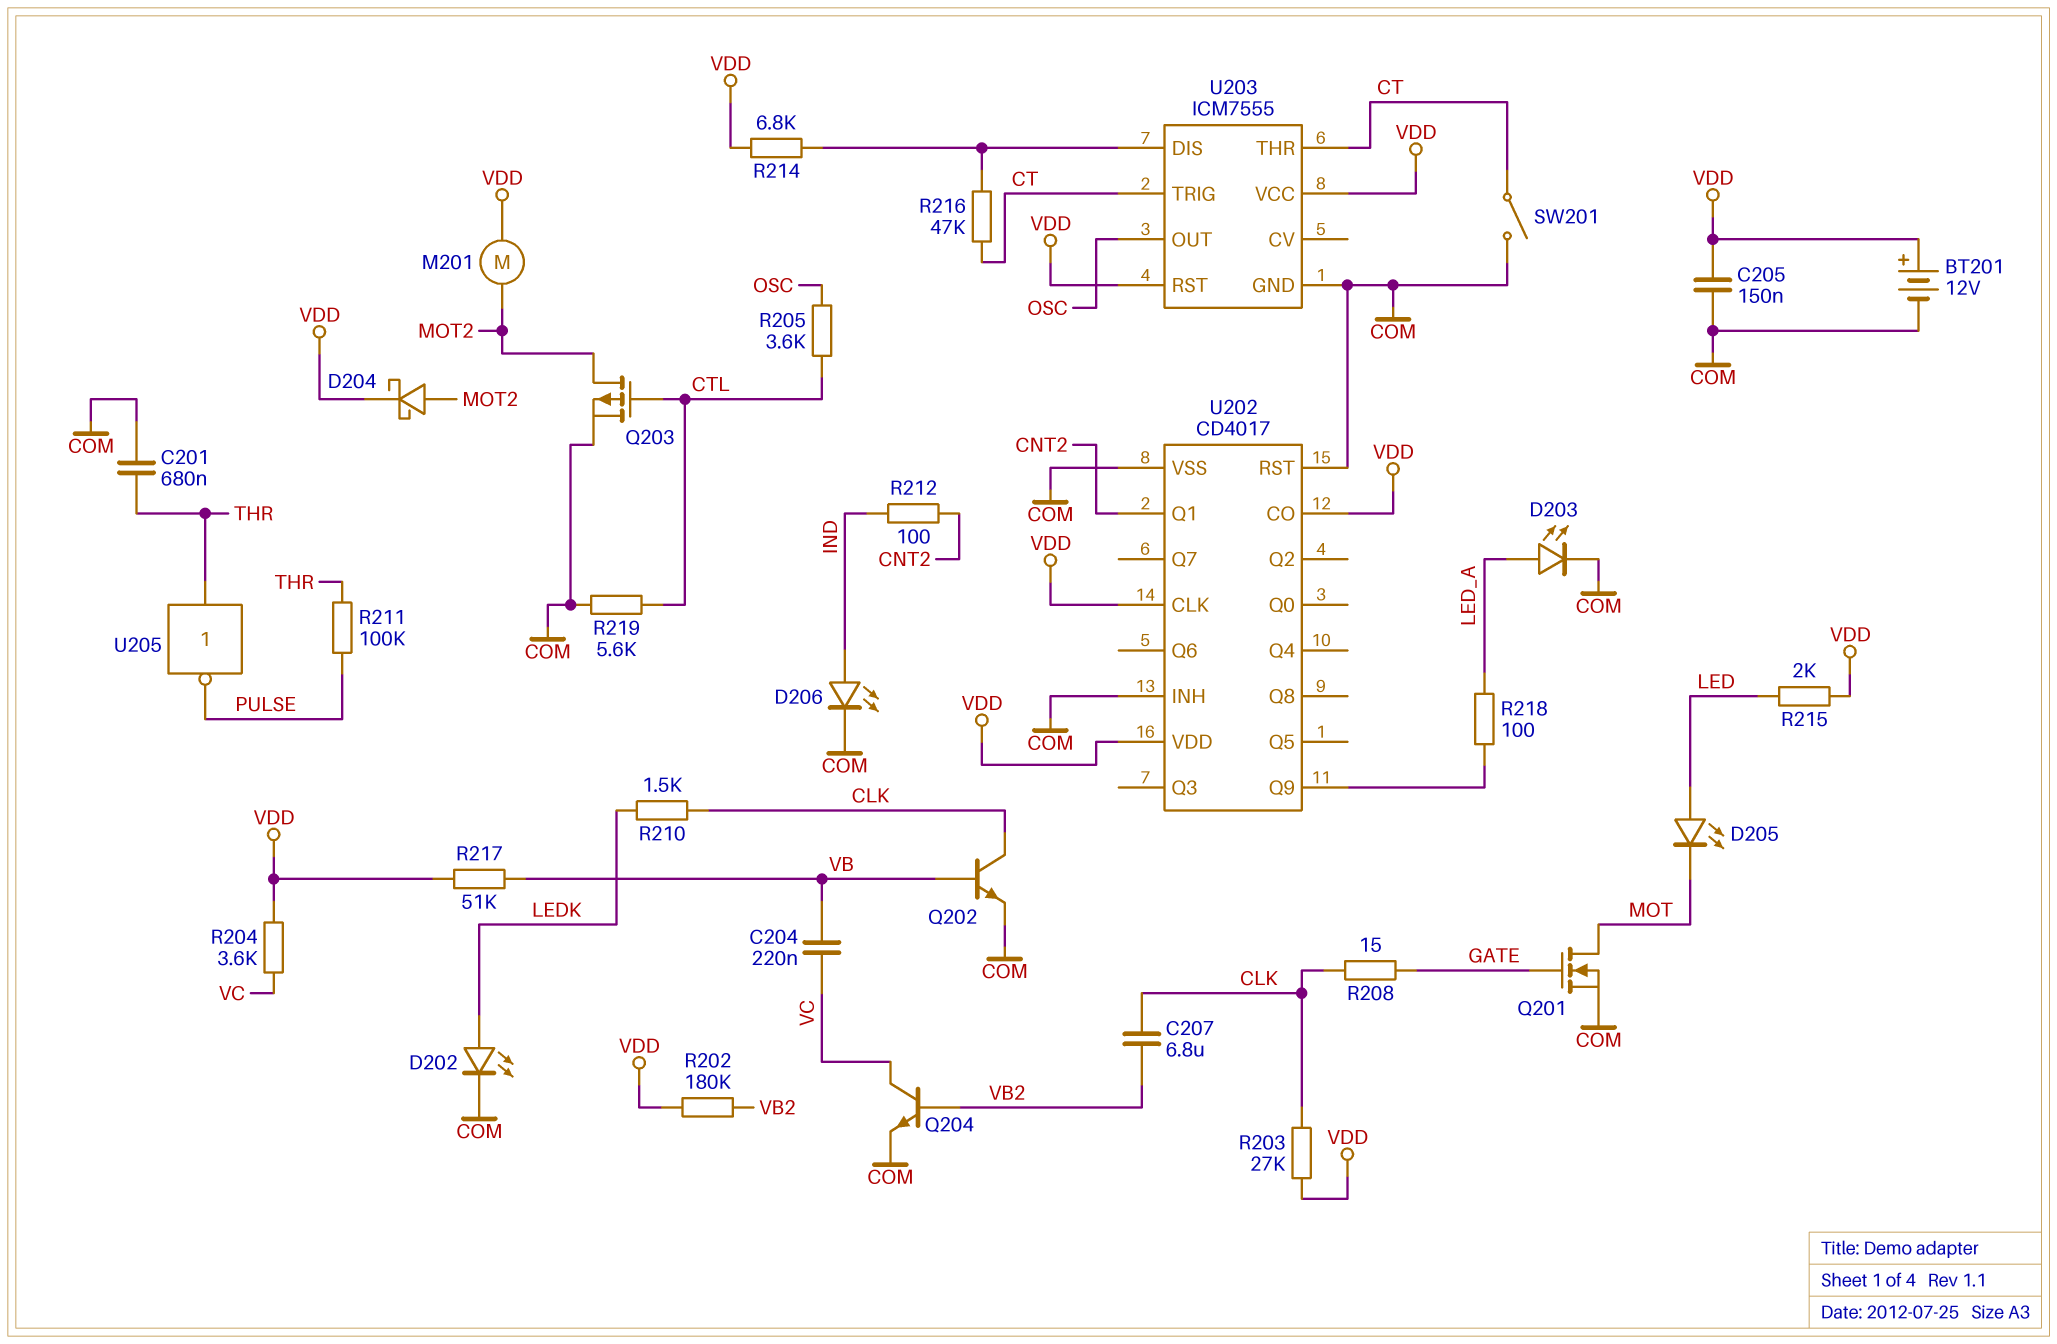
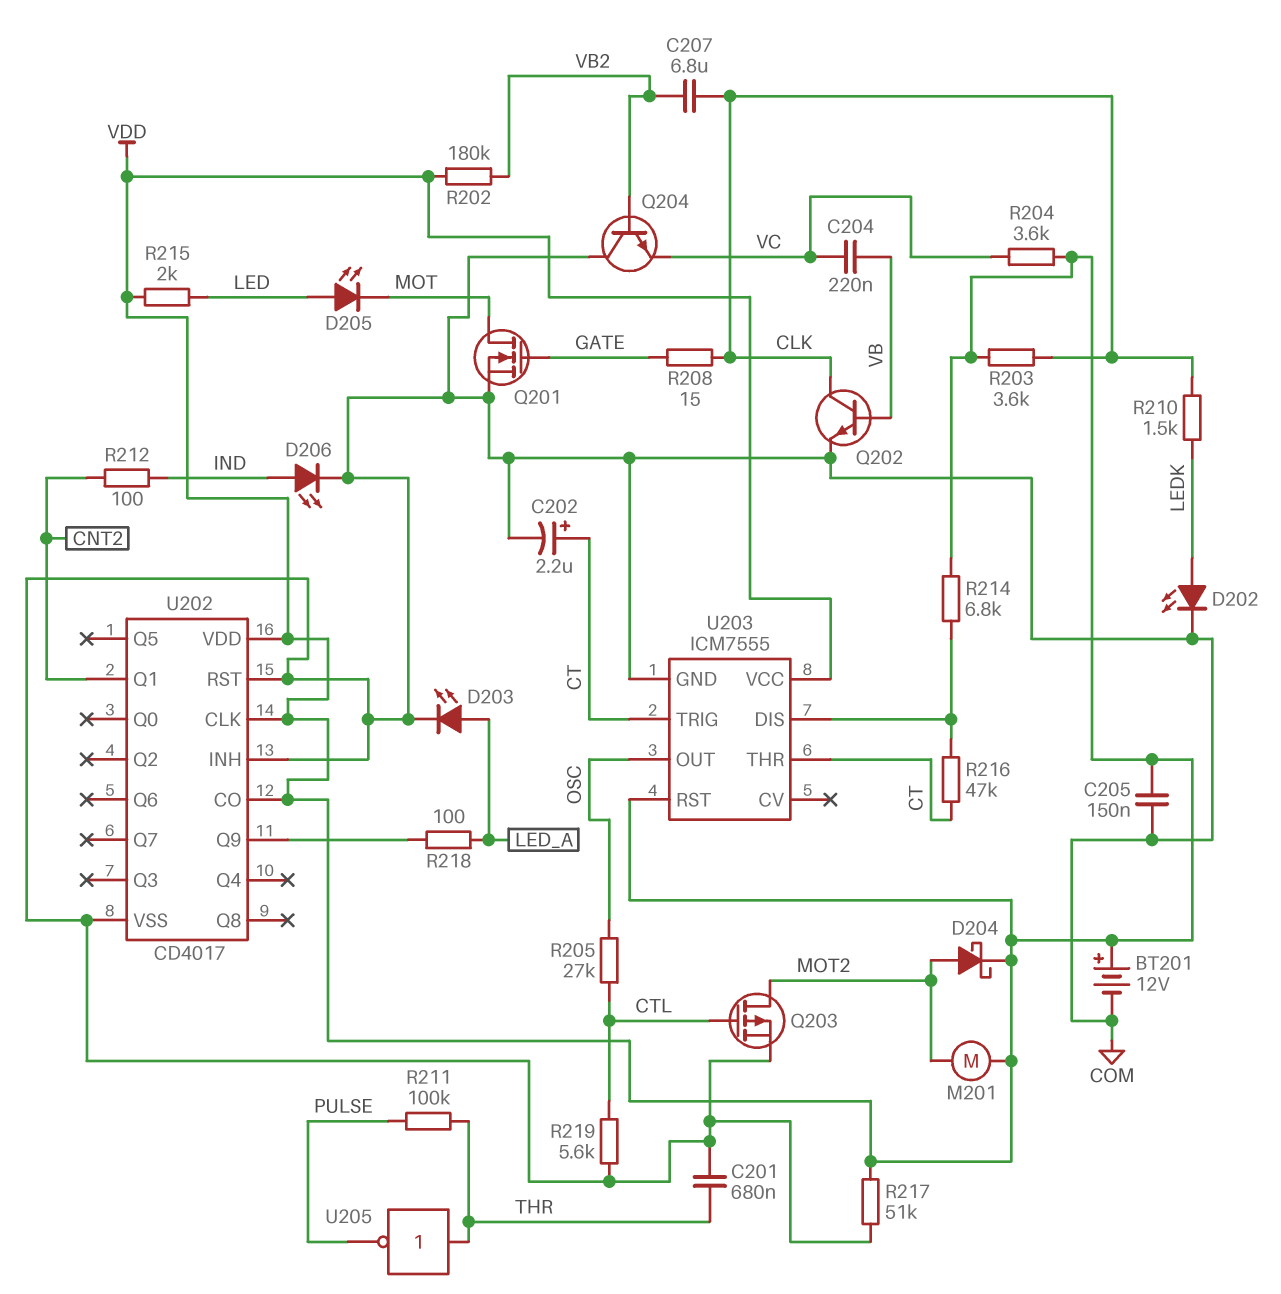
C202: none -> 2.2uF (plus CT, minus COM)
Q204: NPN (B VB2, C VC, E COM) -> NPN (B VB2, C COM, E VC)
R203: 27k (CLK, VDD) -> 3.6k (CLK, VDD)
R205: 3.6k (CTL, OSC) -> 27k (CTL, OSC)
R217: 51k (VB, VDD) -> 51k (COM, VDD)
SW201: switch (COM, CT) -> none

